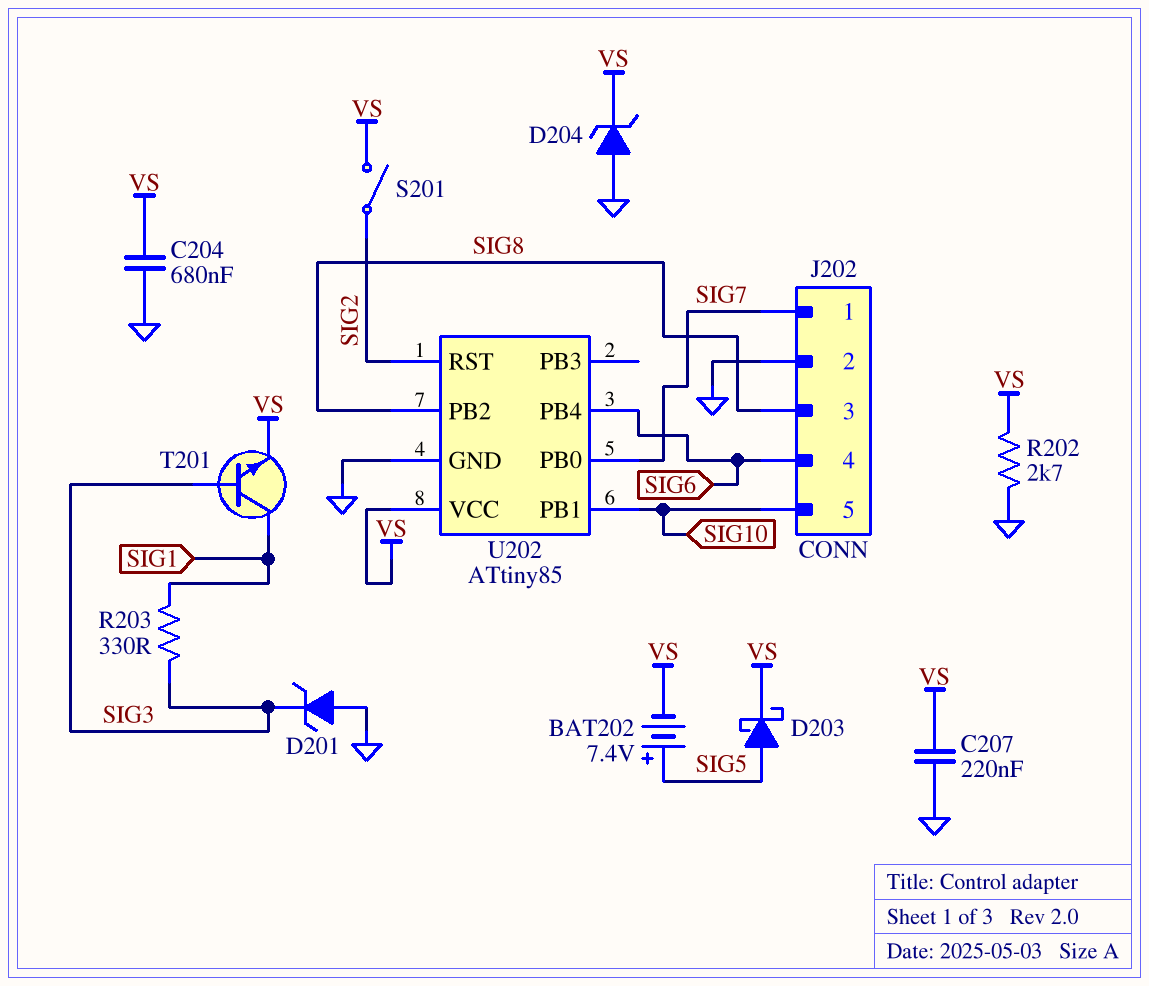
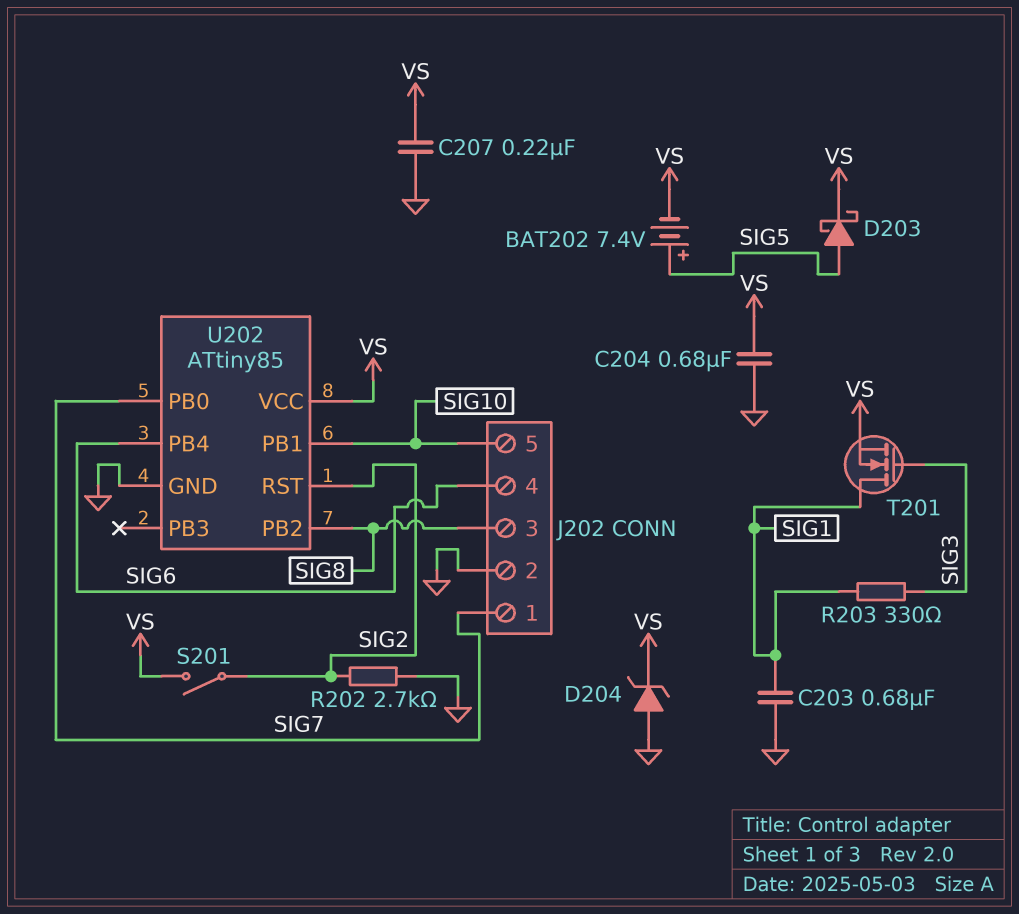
C203: none -> 680nF (GND, SIG1)
D201: zener (A GND, K SIG3) -> none
R202: 2.7k (GND, VS) -> 2.7k (GND, SIG2)
T201: NPN (B SIG3, C SIG1, E VS) -> NMOS (G SIG3, D SIG1, S VS)

